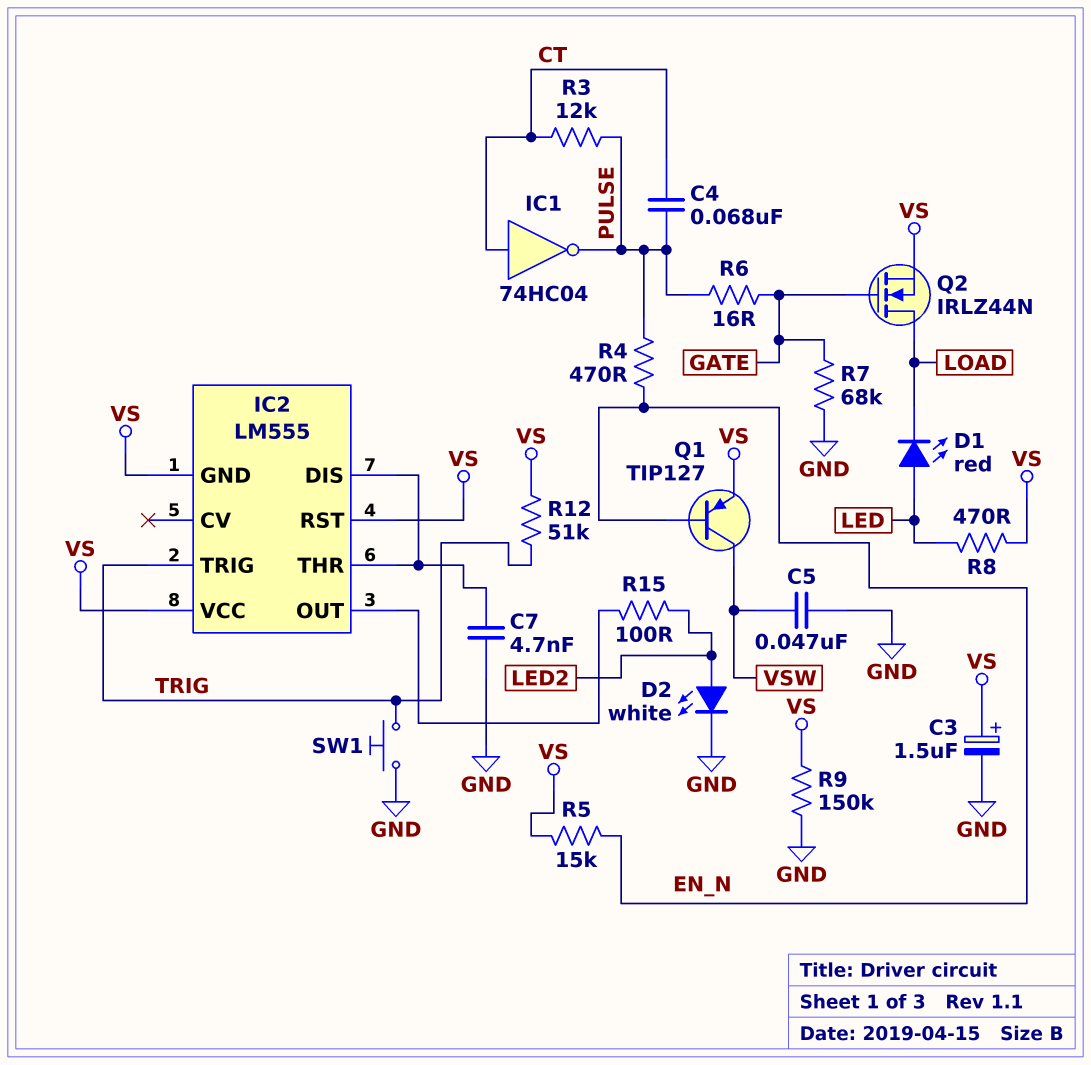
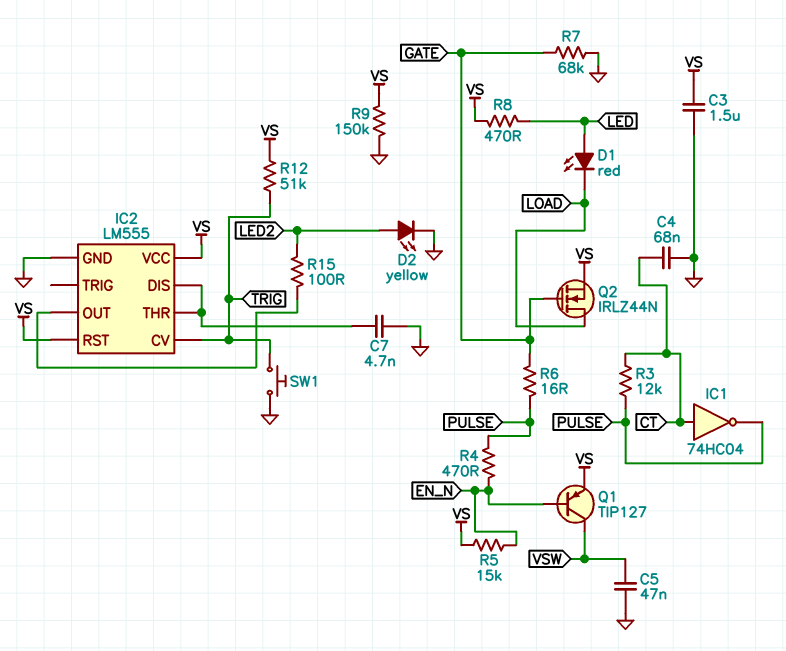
C3: 1.5uF (plus VS, minus GND) -> 1.5uF (GND, VS)
C4: 68nF (CT, PULSE) -> 68nF (CT, GND)
D2: LED white (A LED2, K GND) -> LED yellow (A LED2, K GND)
IC2 pin CV: none -> TRIG
IC2 pin GND: VS -> GND
IC2 pin TRIG: TRIG -> none

